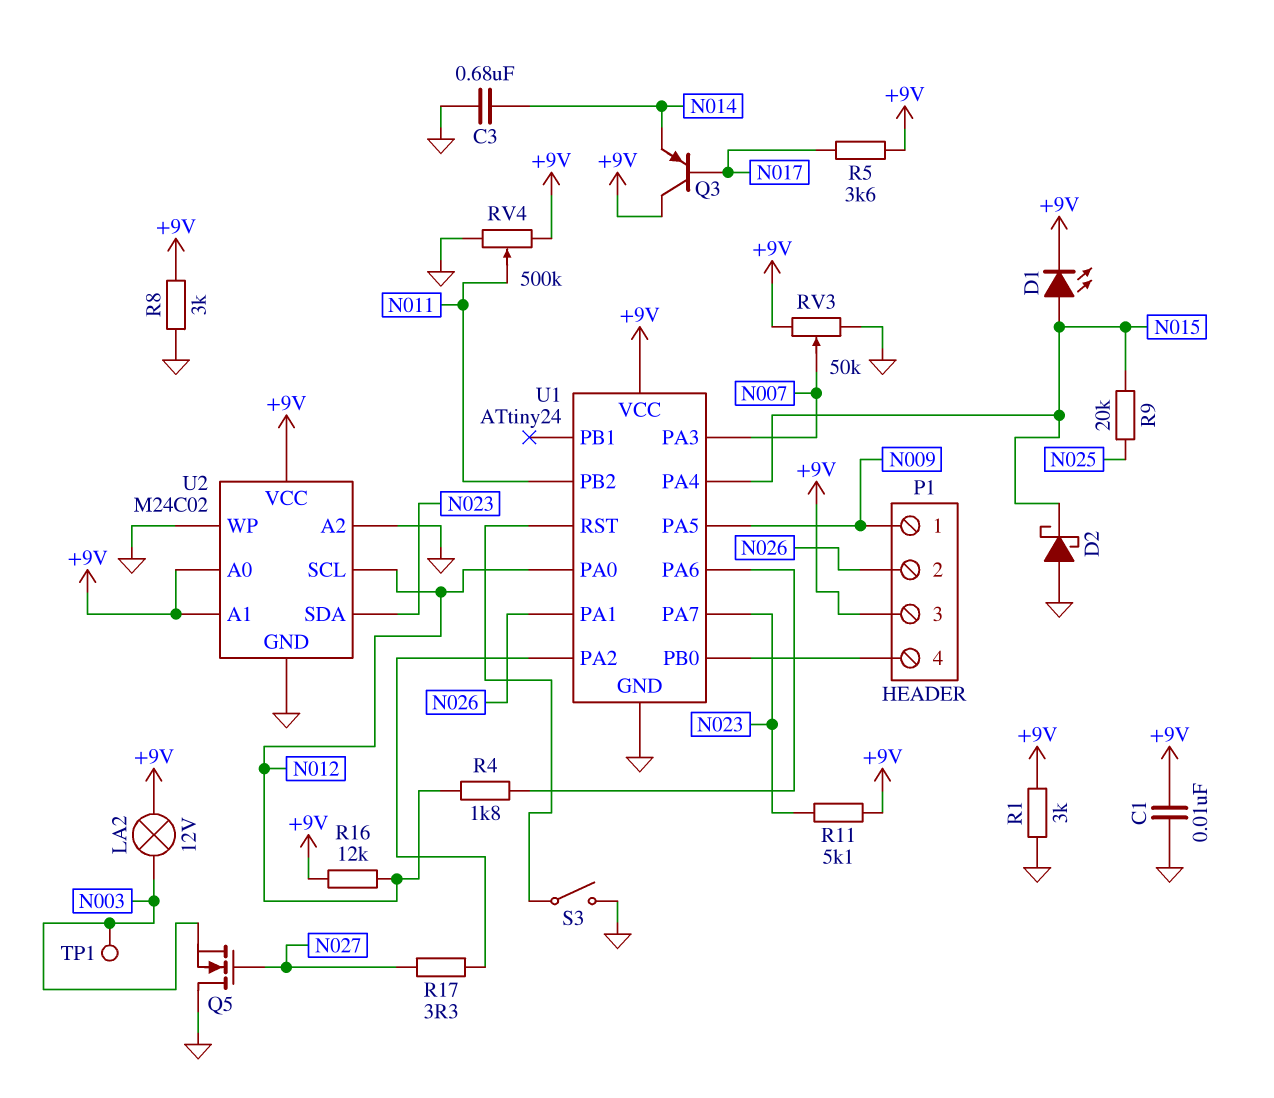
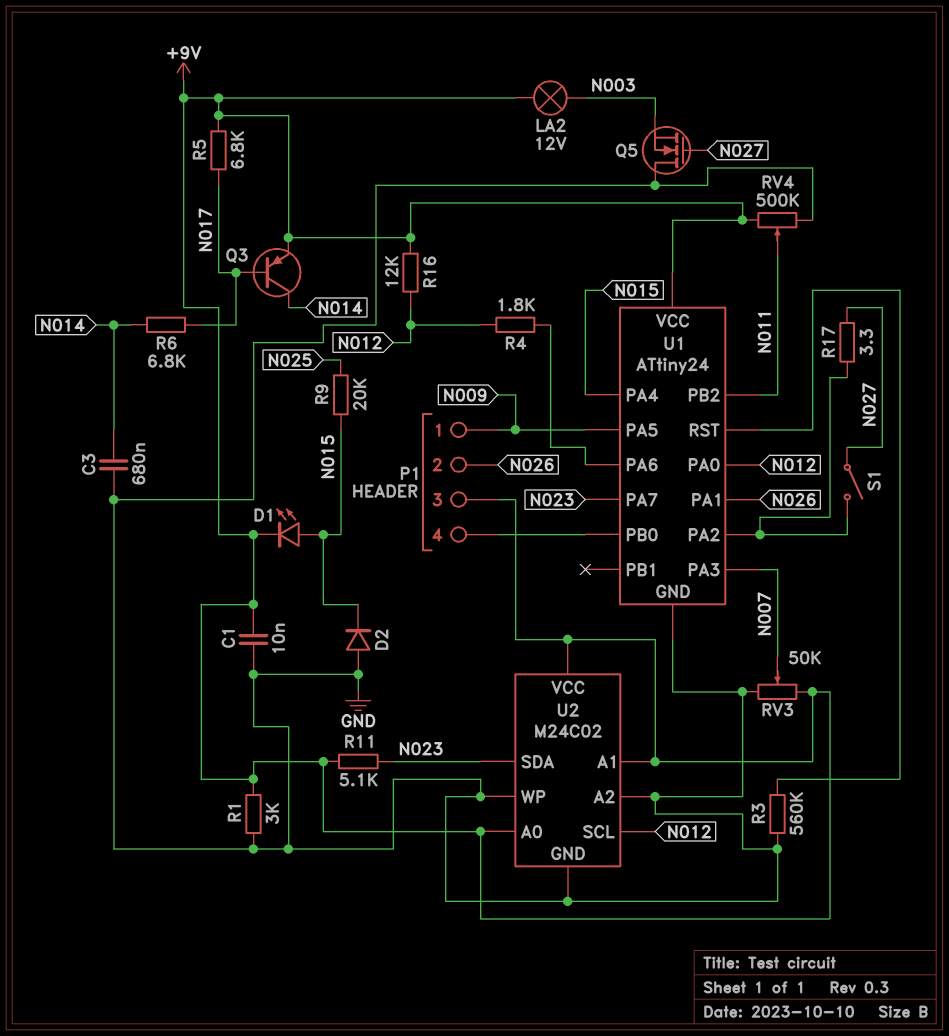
D2: schottky (A GND, K N015) -> diode (A GND, K N015)
Q3: PNP (B N017, C +9V, E N014) -> PNP (B N017, C N014, E +9V)
R3: none -> 560k (GND, U1/RST)
R5: 3.6k (+9V, N017) -> 6.8k (+9V, N017)
R6: none -> 6.8k (N014, N017)
R8: 3k (+9V, GND) -> none
S1: none -> switch (N027, U1/PA2)
S3: switch (GND, U1/RST) -> none
TP1: test point (N003) -> none

